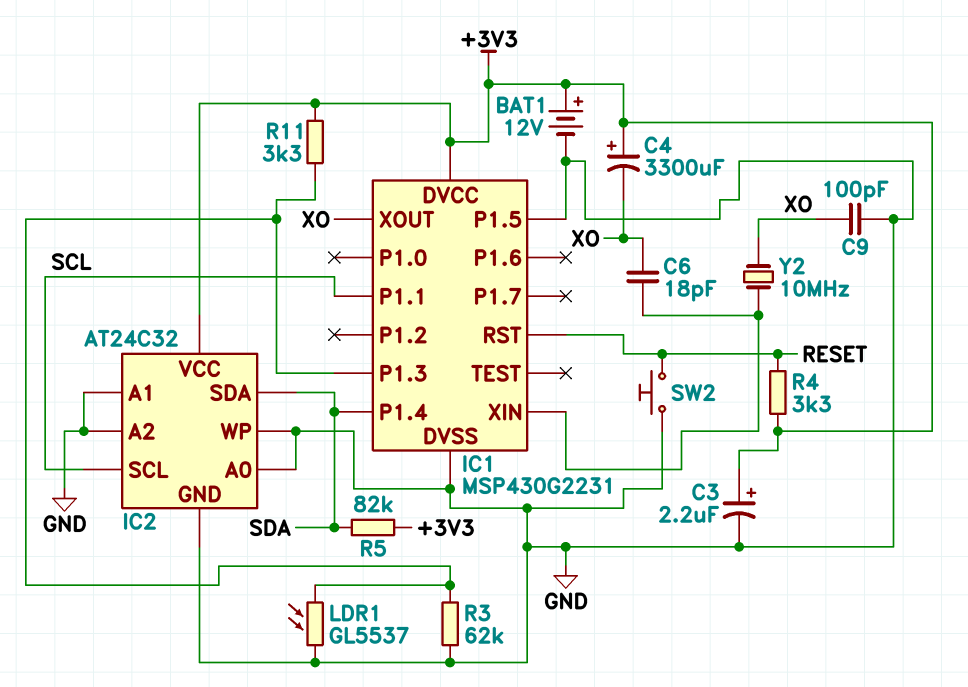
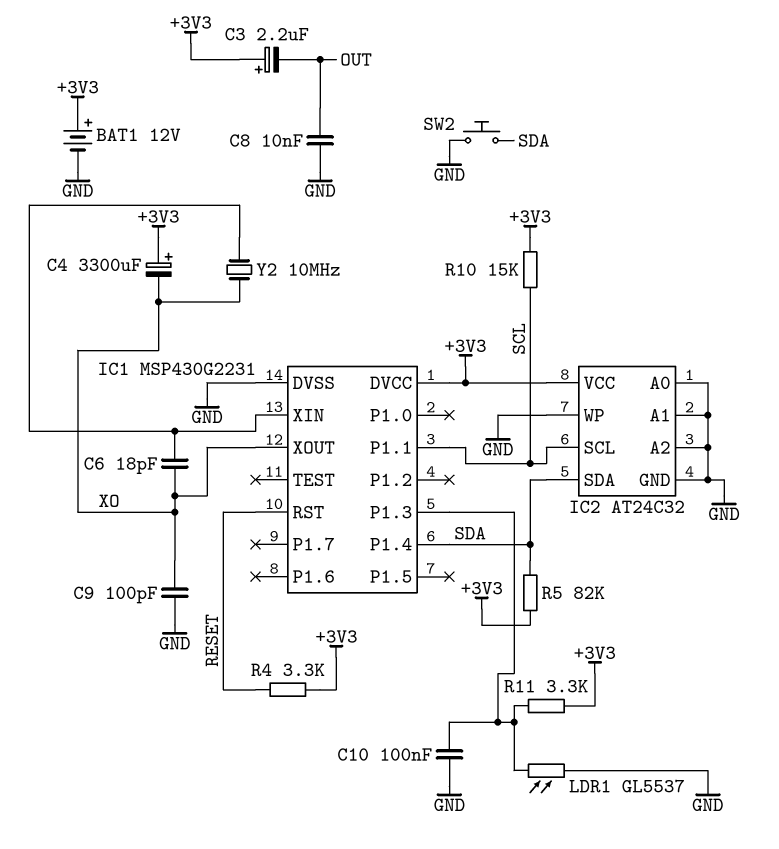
C3: 2.2uF (plus +3V3, minus GND) -> 2.2uF (plus +3V3, minus OUT)
C8: none -> 10nF (GND, OUT)
C10: none -> 100nF (GND, IC1/P1.3)
IC1 pin P1.5: GND -> none
R3: 62k (GND, IC1/P1.3) -> none
R10: none -> 15k (+3V3, SCL)
SW2: button (GND, RESET) -> button (GND, SDA)

